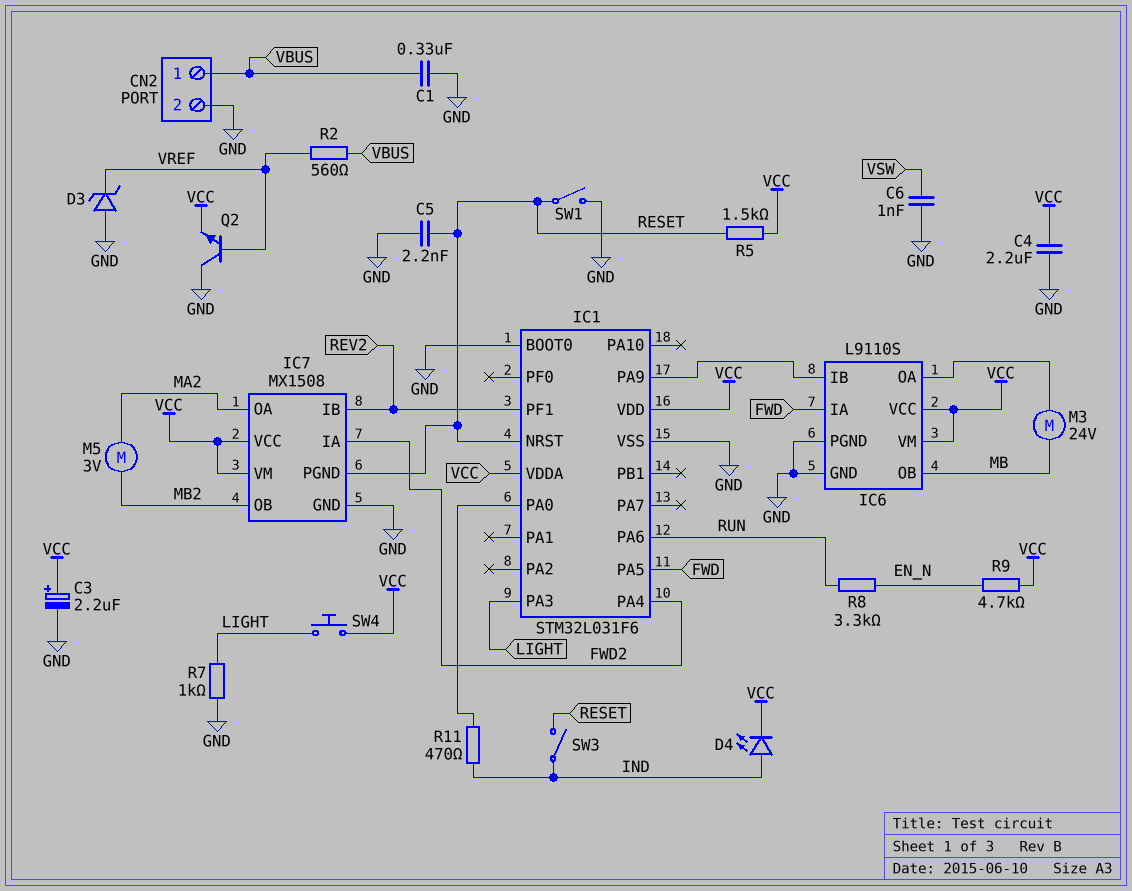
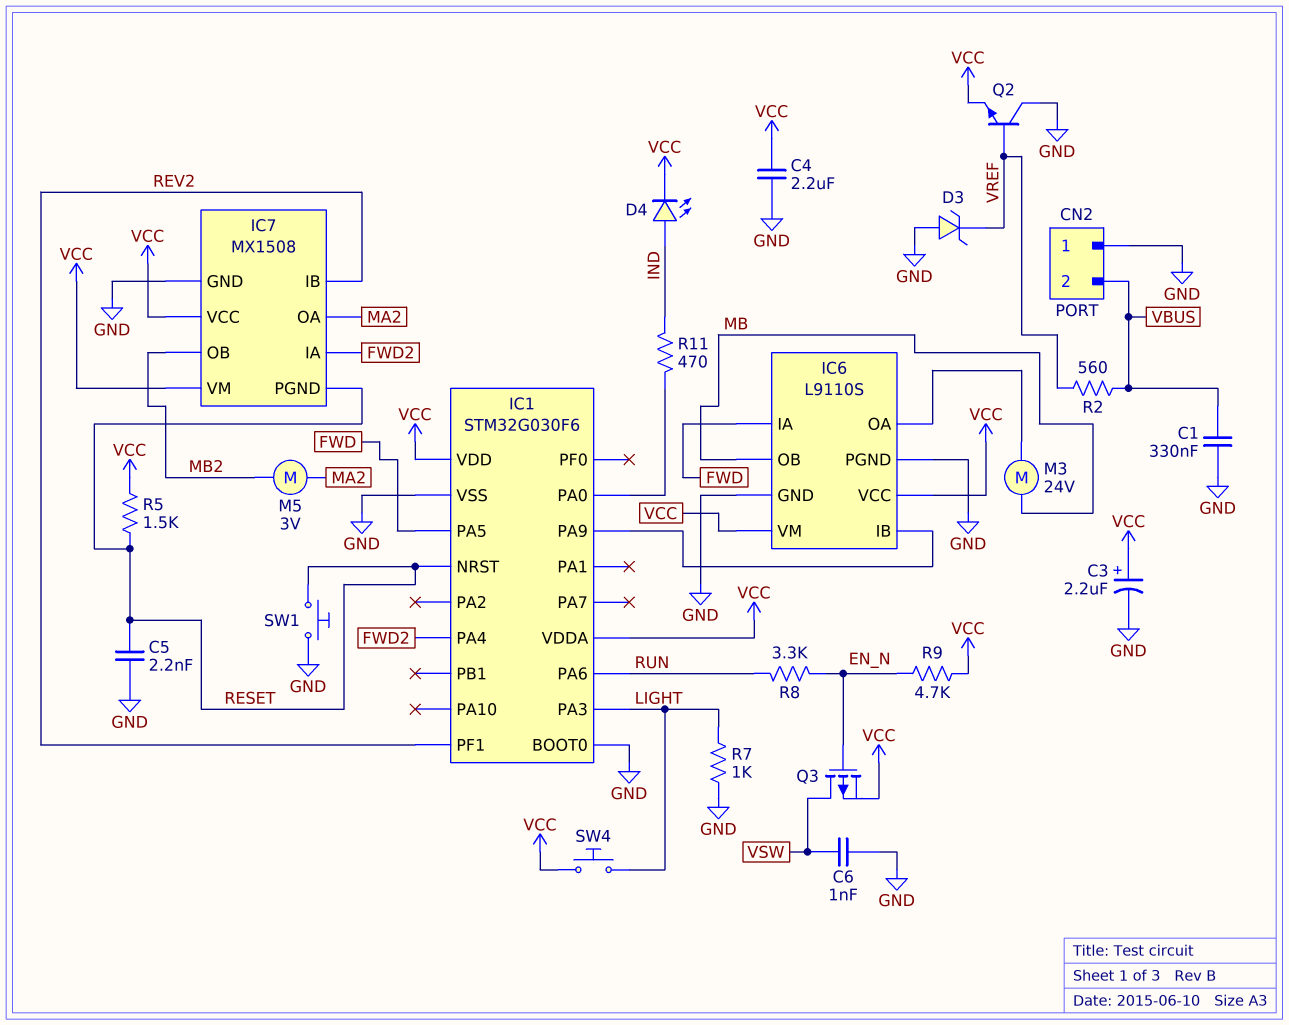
CN2 pin 1: VBUS -> GND
CN2 pin 2: GND -> VBUS
IC1: STM32L031F6 -> STM32G030F6
Q3: none -> PMOS (G EN_N, D VSW, S VCC)
SW1: switch (GND, RESET) -> button (GND, RESET)
SW3: switch (IND, RESET) -> none

